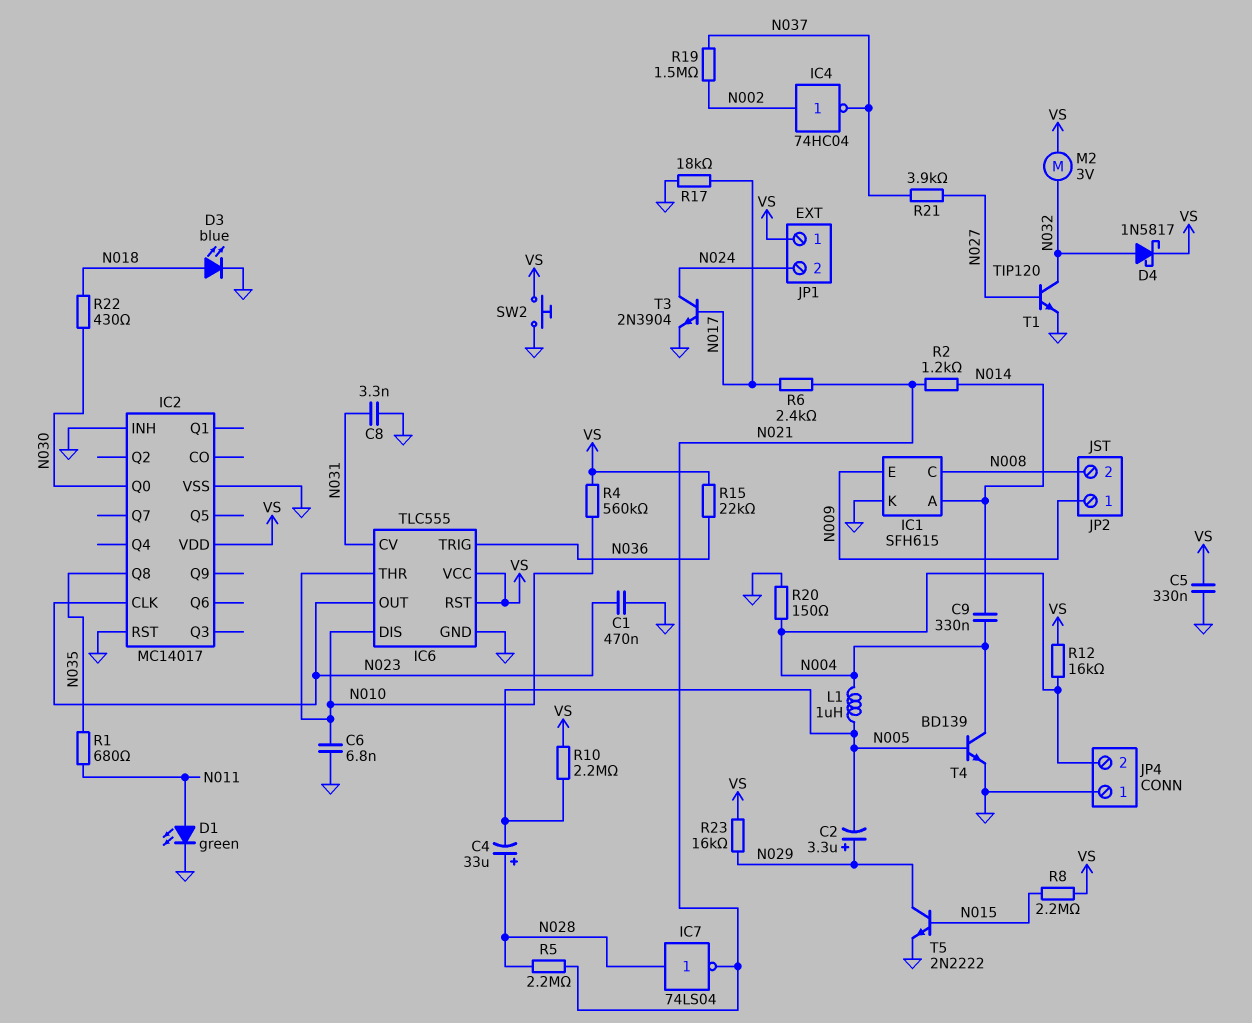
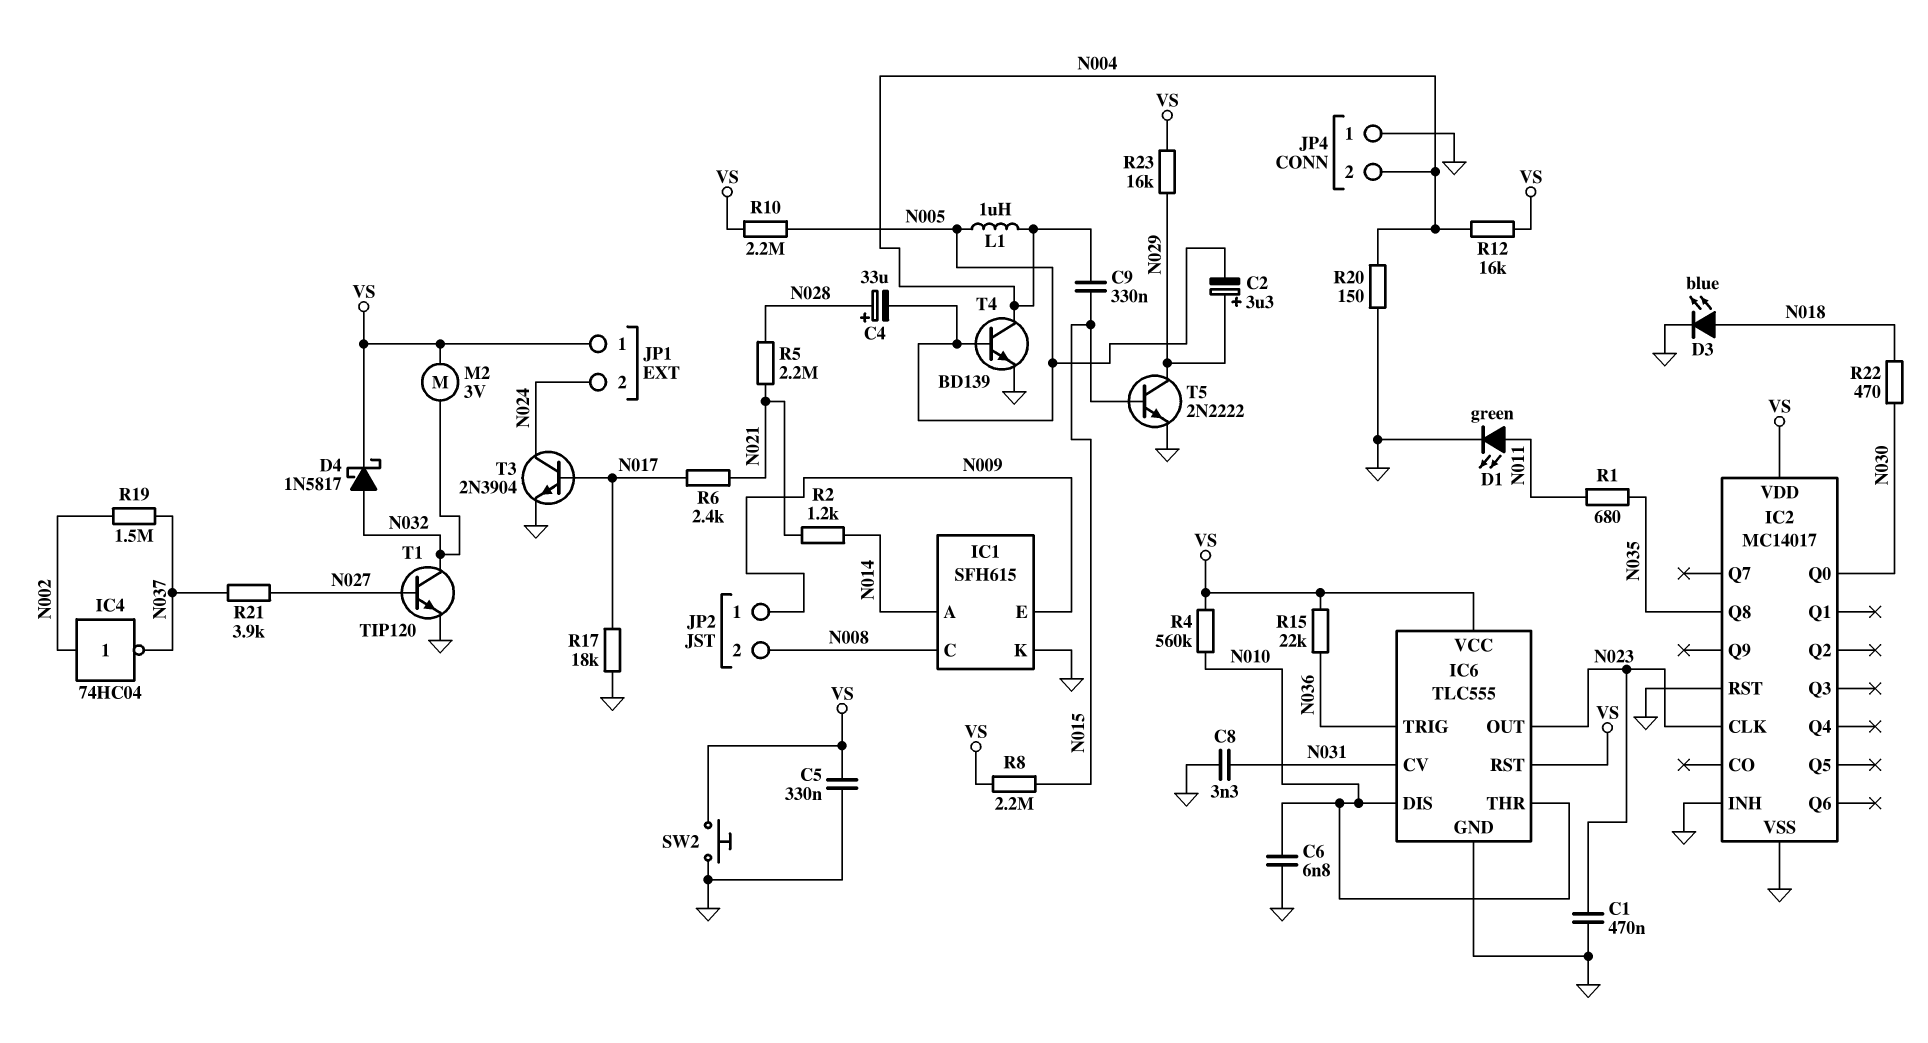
C9: 330nF (N004, N014) -> 330nF (N004, N015)
IC7: NOT 74LS04 (in N028, out N021) -> none
R22: 430 (N018, N030) -> 470 (N018, N030)

